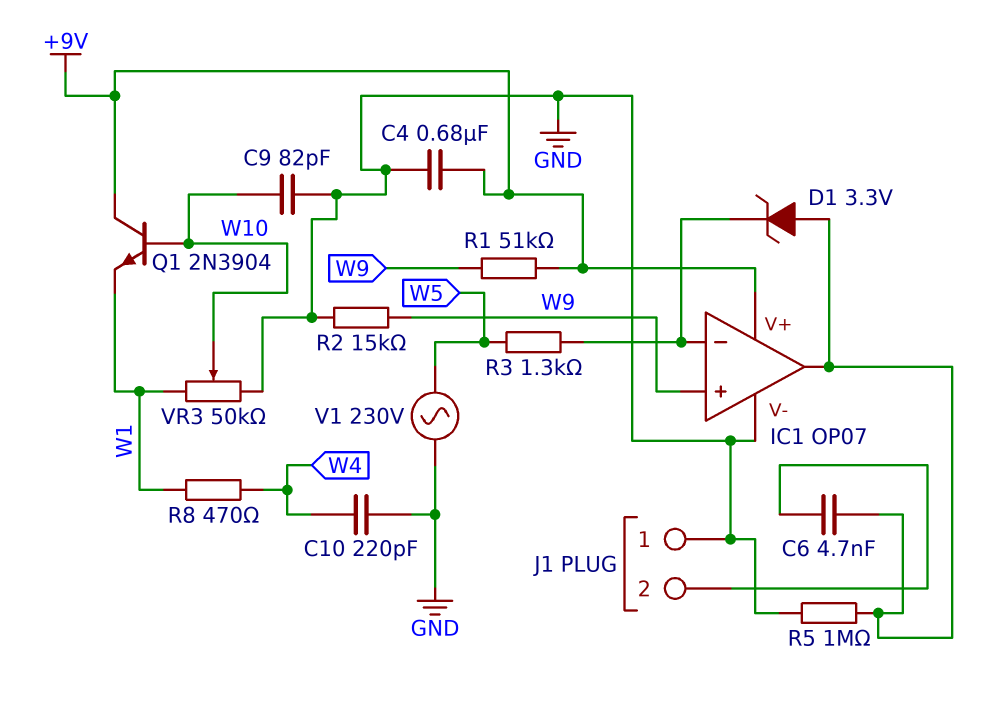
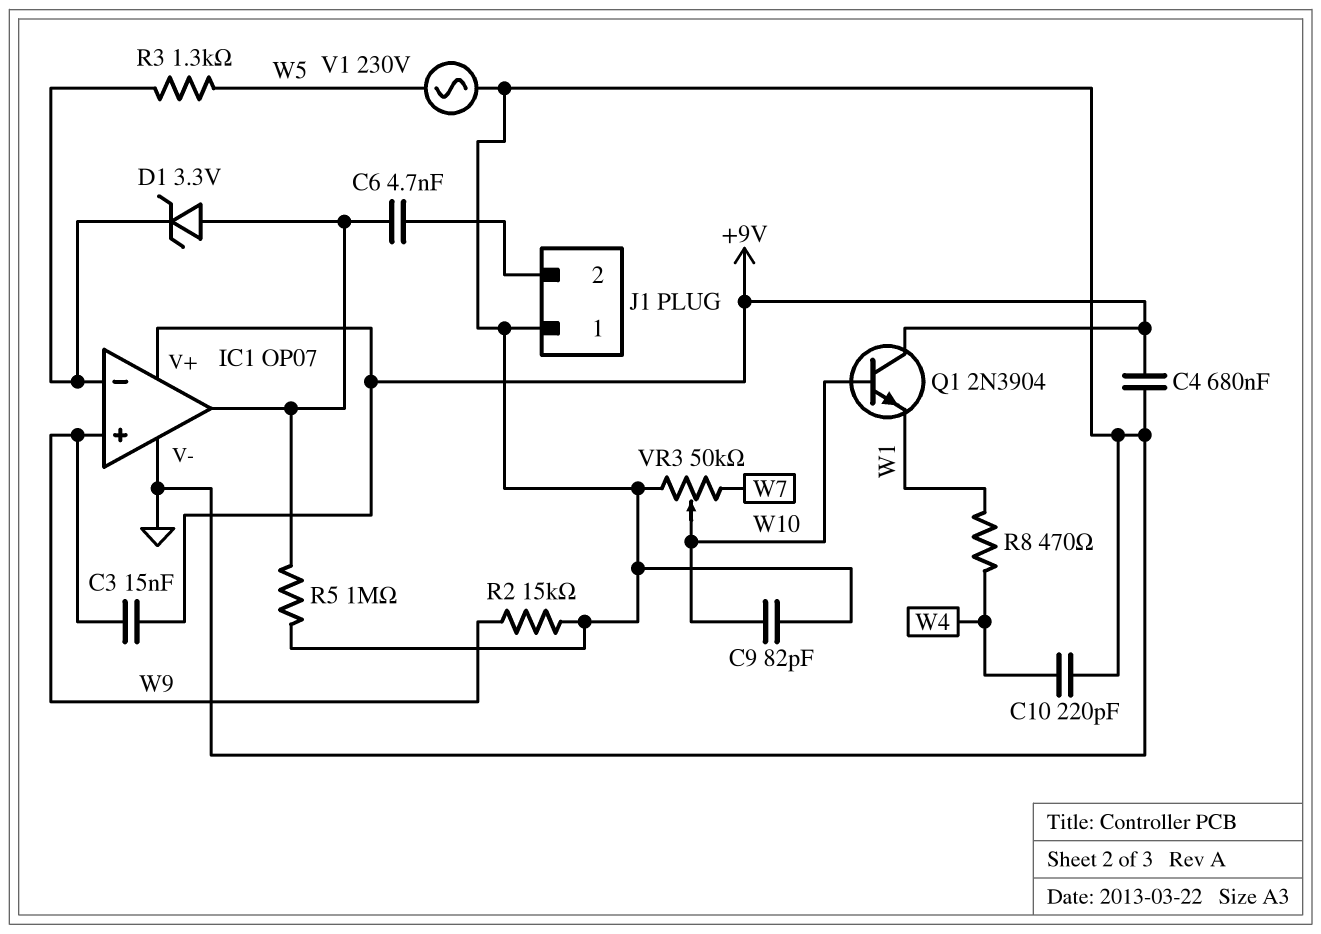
C3: none -> 15nF (+9V, W9)
R1: 51k (+9V, W9) -> none
VR3: 50k (GND, W1, wiper W10) -> 50k (GND, W7, wiper W10)

